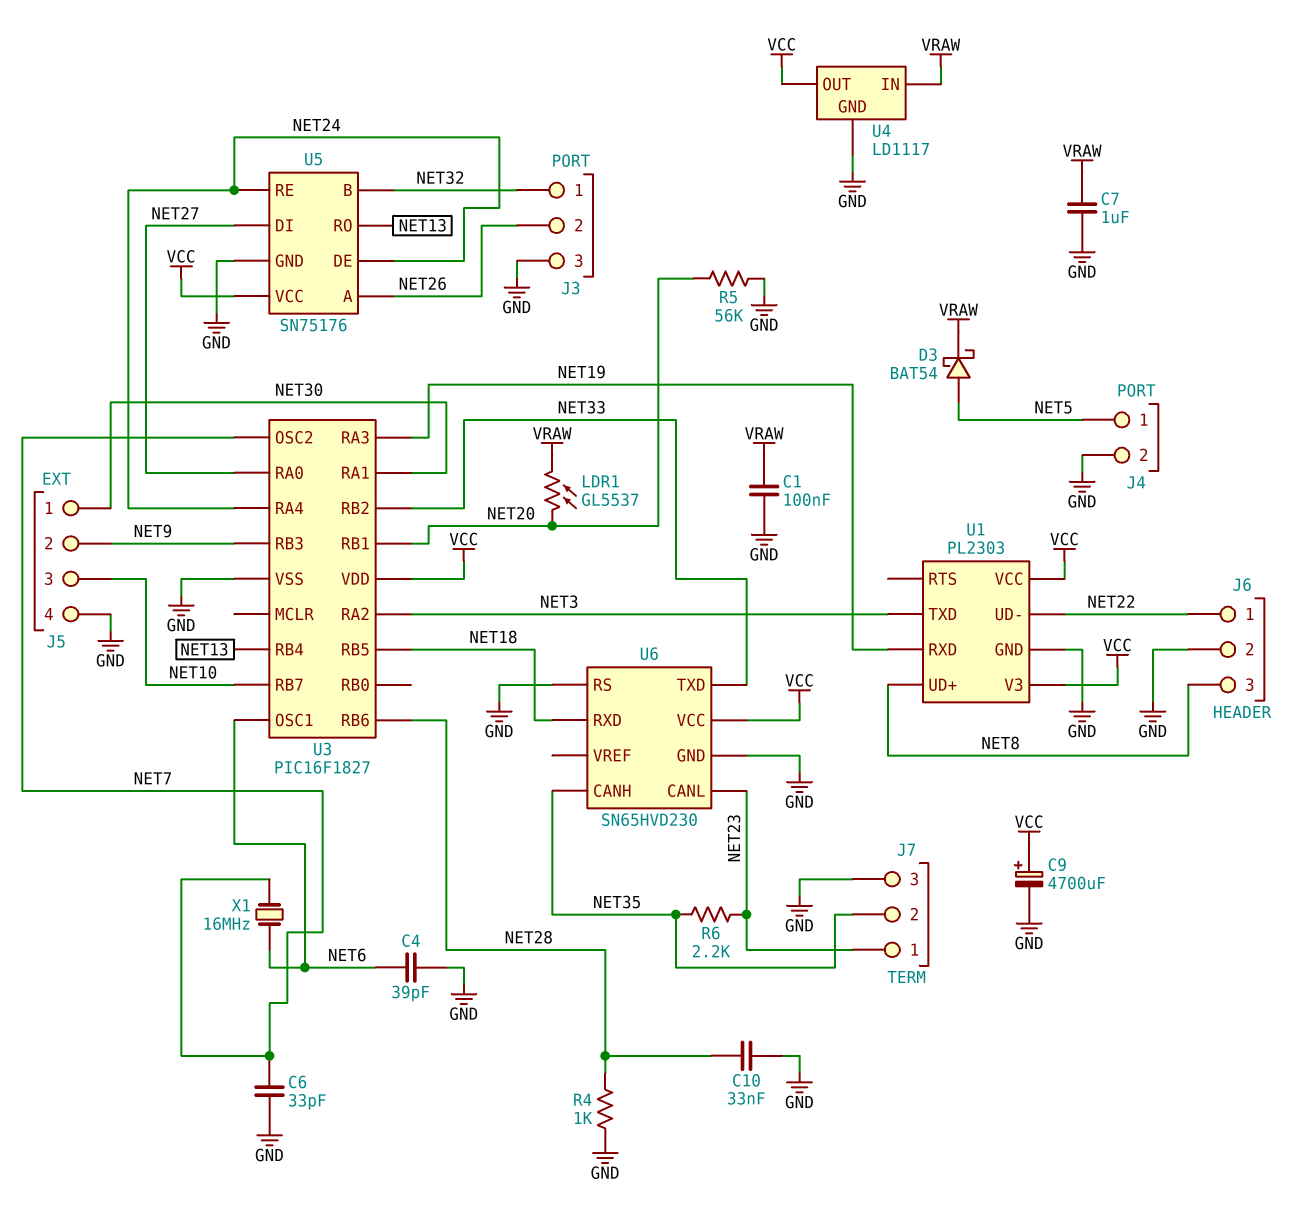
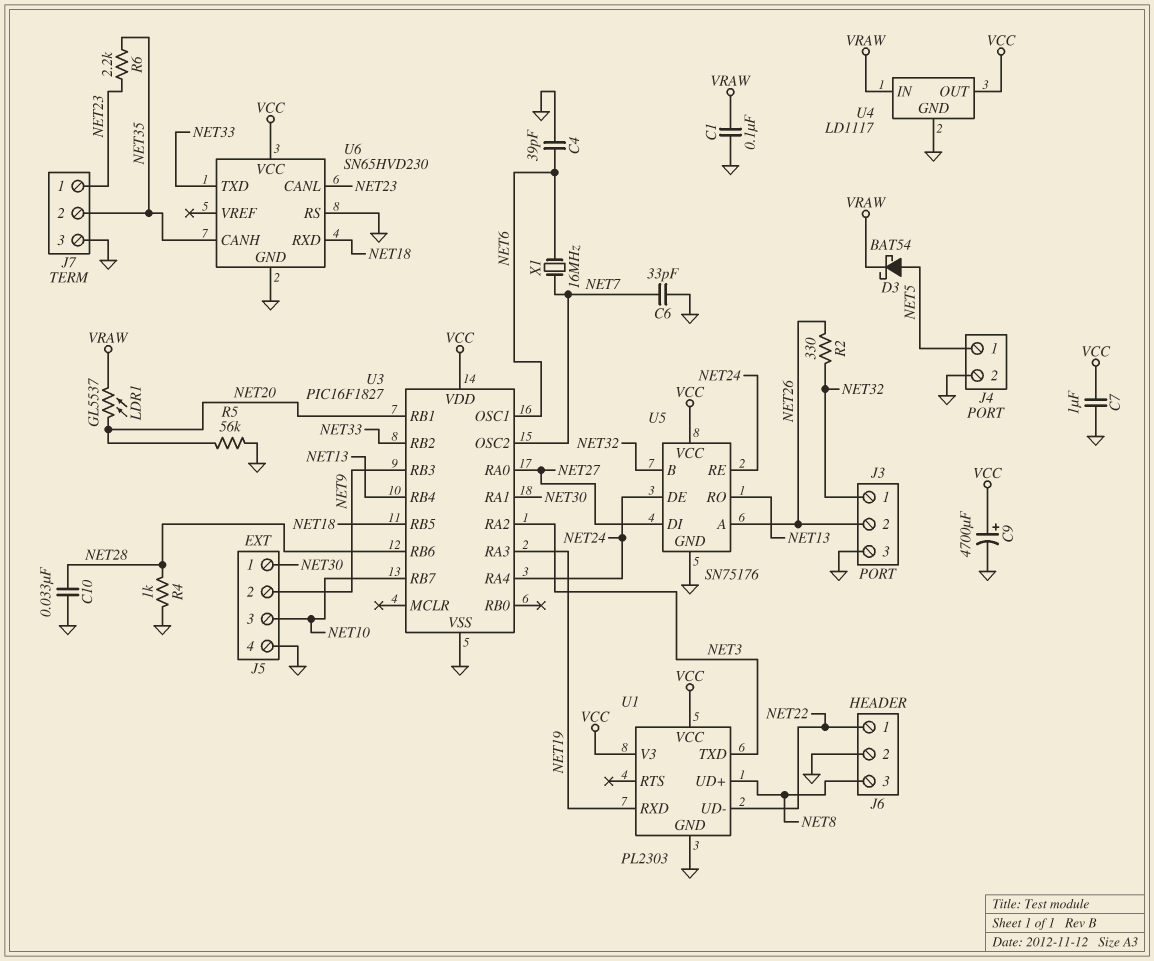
C7: 1uF (GND, VRAW) -> 1uF (GND, VCC)
R2: none -> 330 (NET26, NET32)

